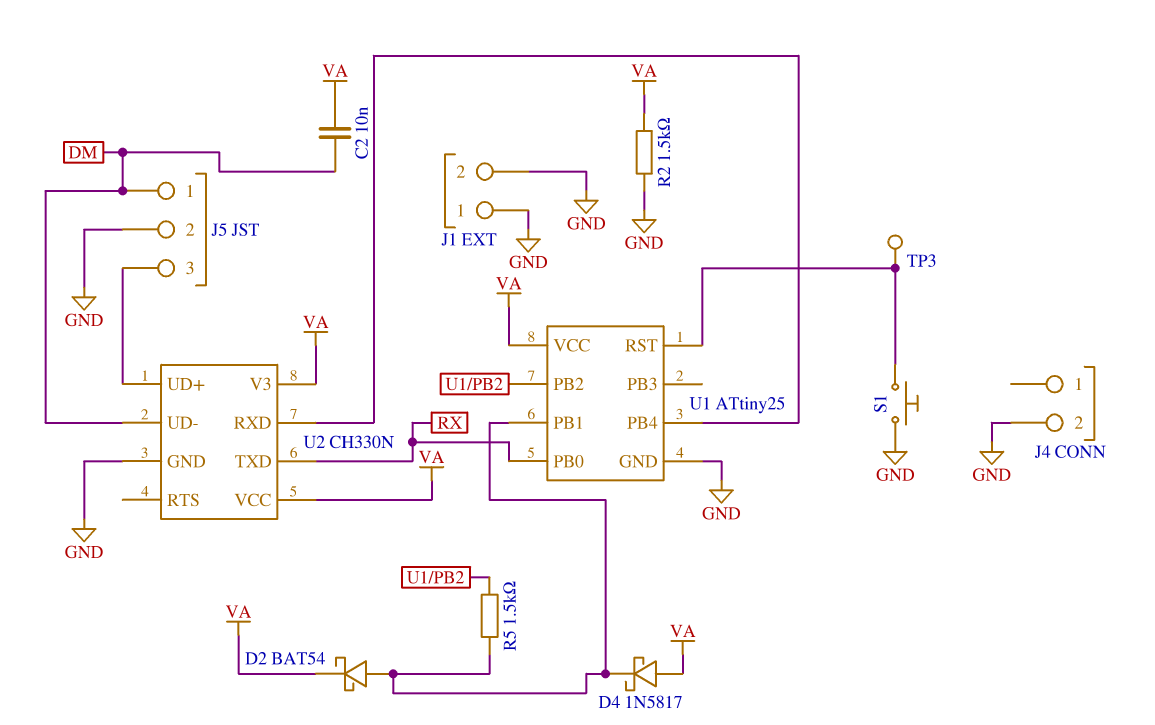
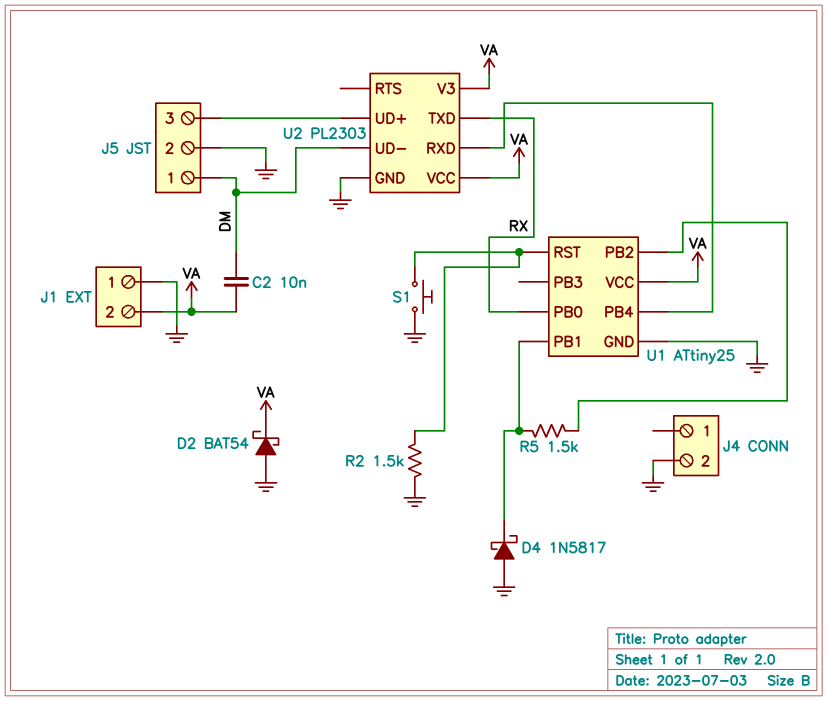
D2: schottky BAT54 (A U1/PB1, K VA) -> schottky BAT54 (A GND, K VA)
D4: schottky 1N5817 (A VA, K U1/PB1) -> schottky 1N5817 (A GND, K U1/PB1)
J1 pin 2: GND -> VA
R2: 1.5k (GND, VA) -> 1.5k (GND, U1/RST)
TP3: test point (U1/RST) -> none
U2: CH330N -> PL2303

